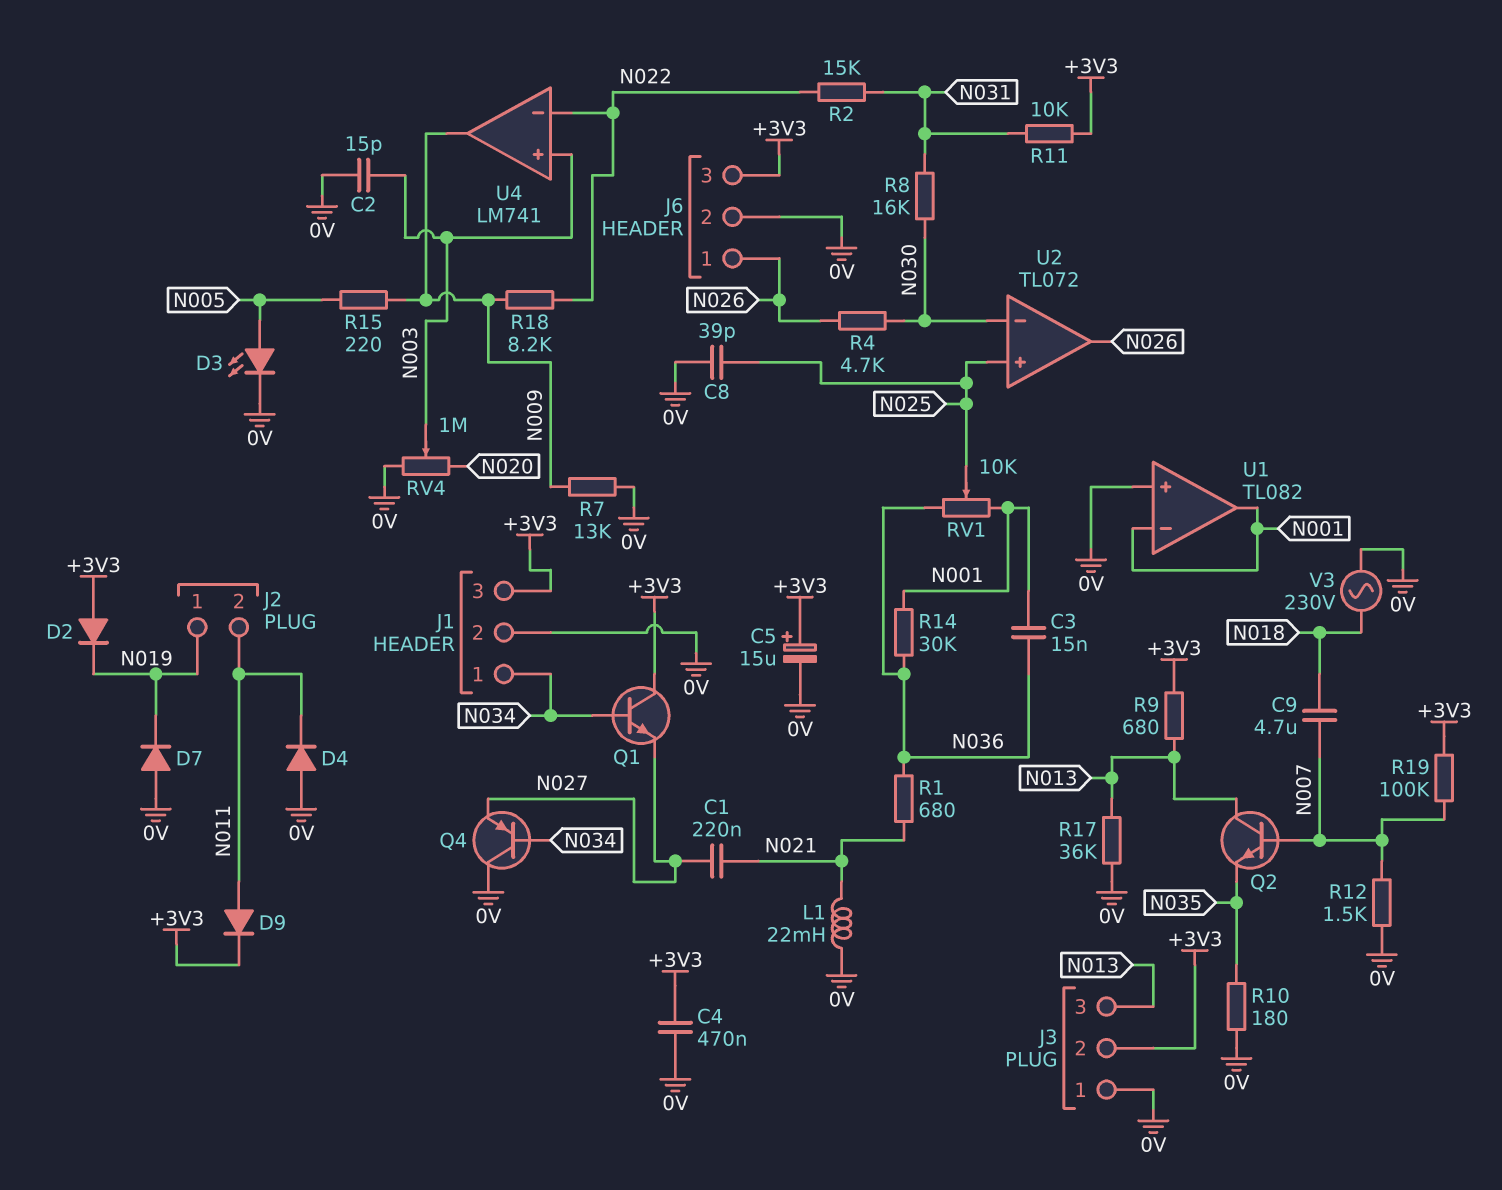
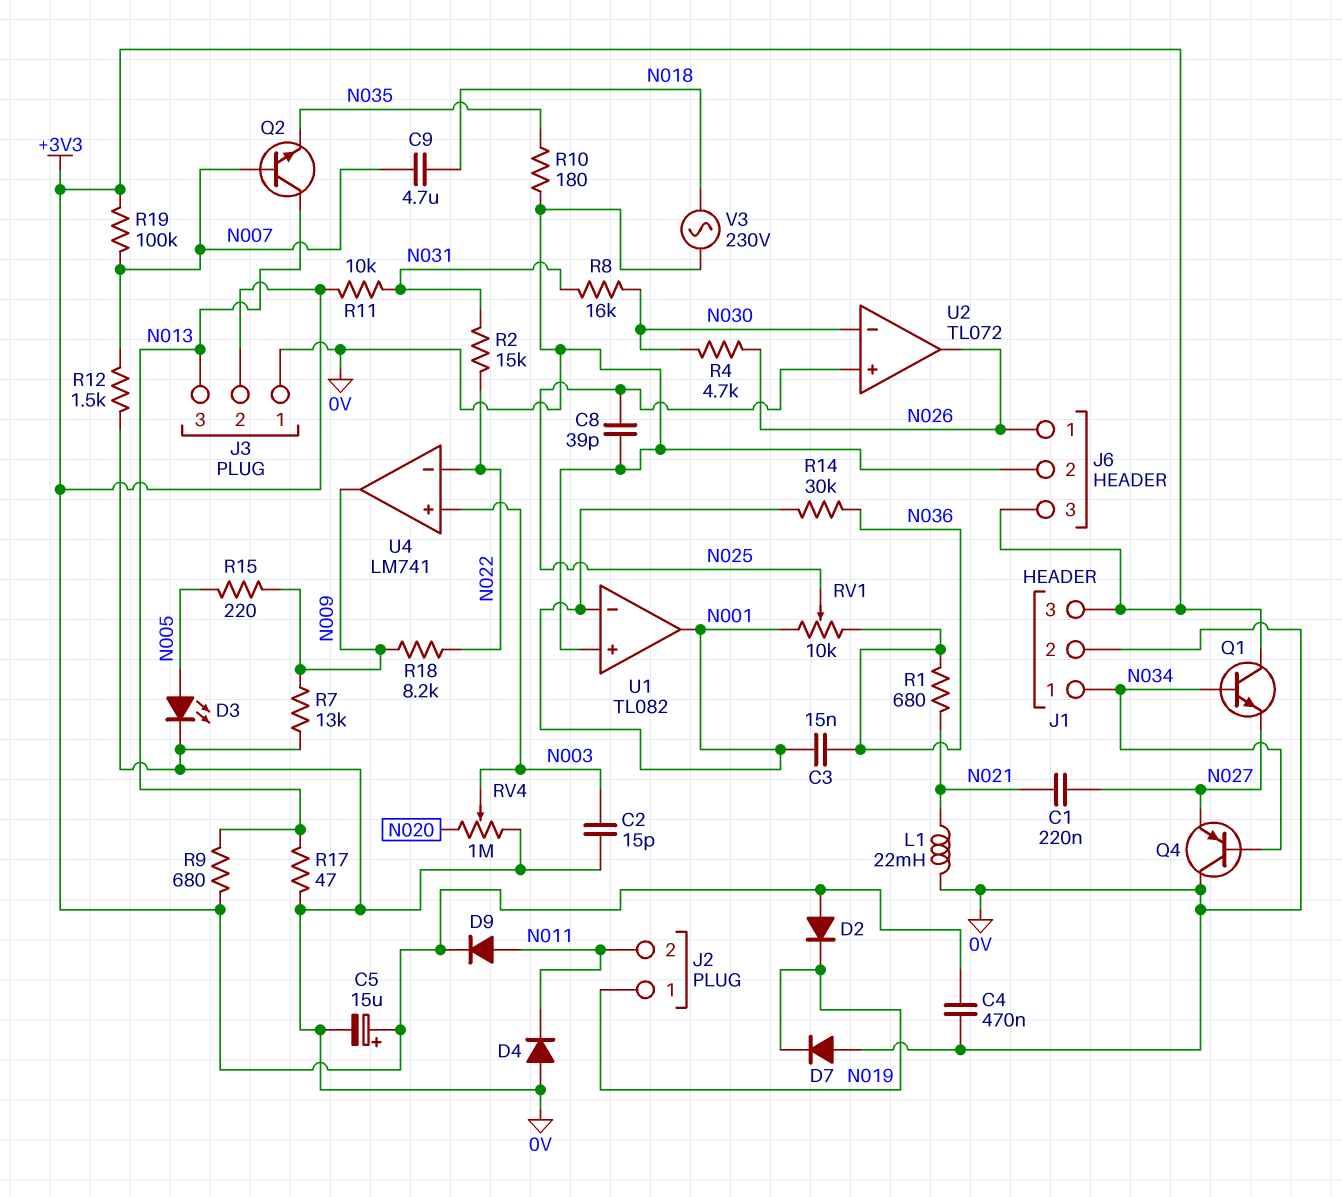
R17: 36k (0V, N013) -> 47 (0V, N013)

